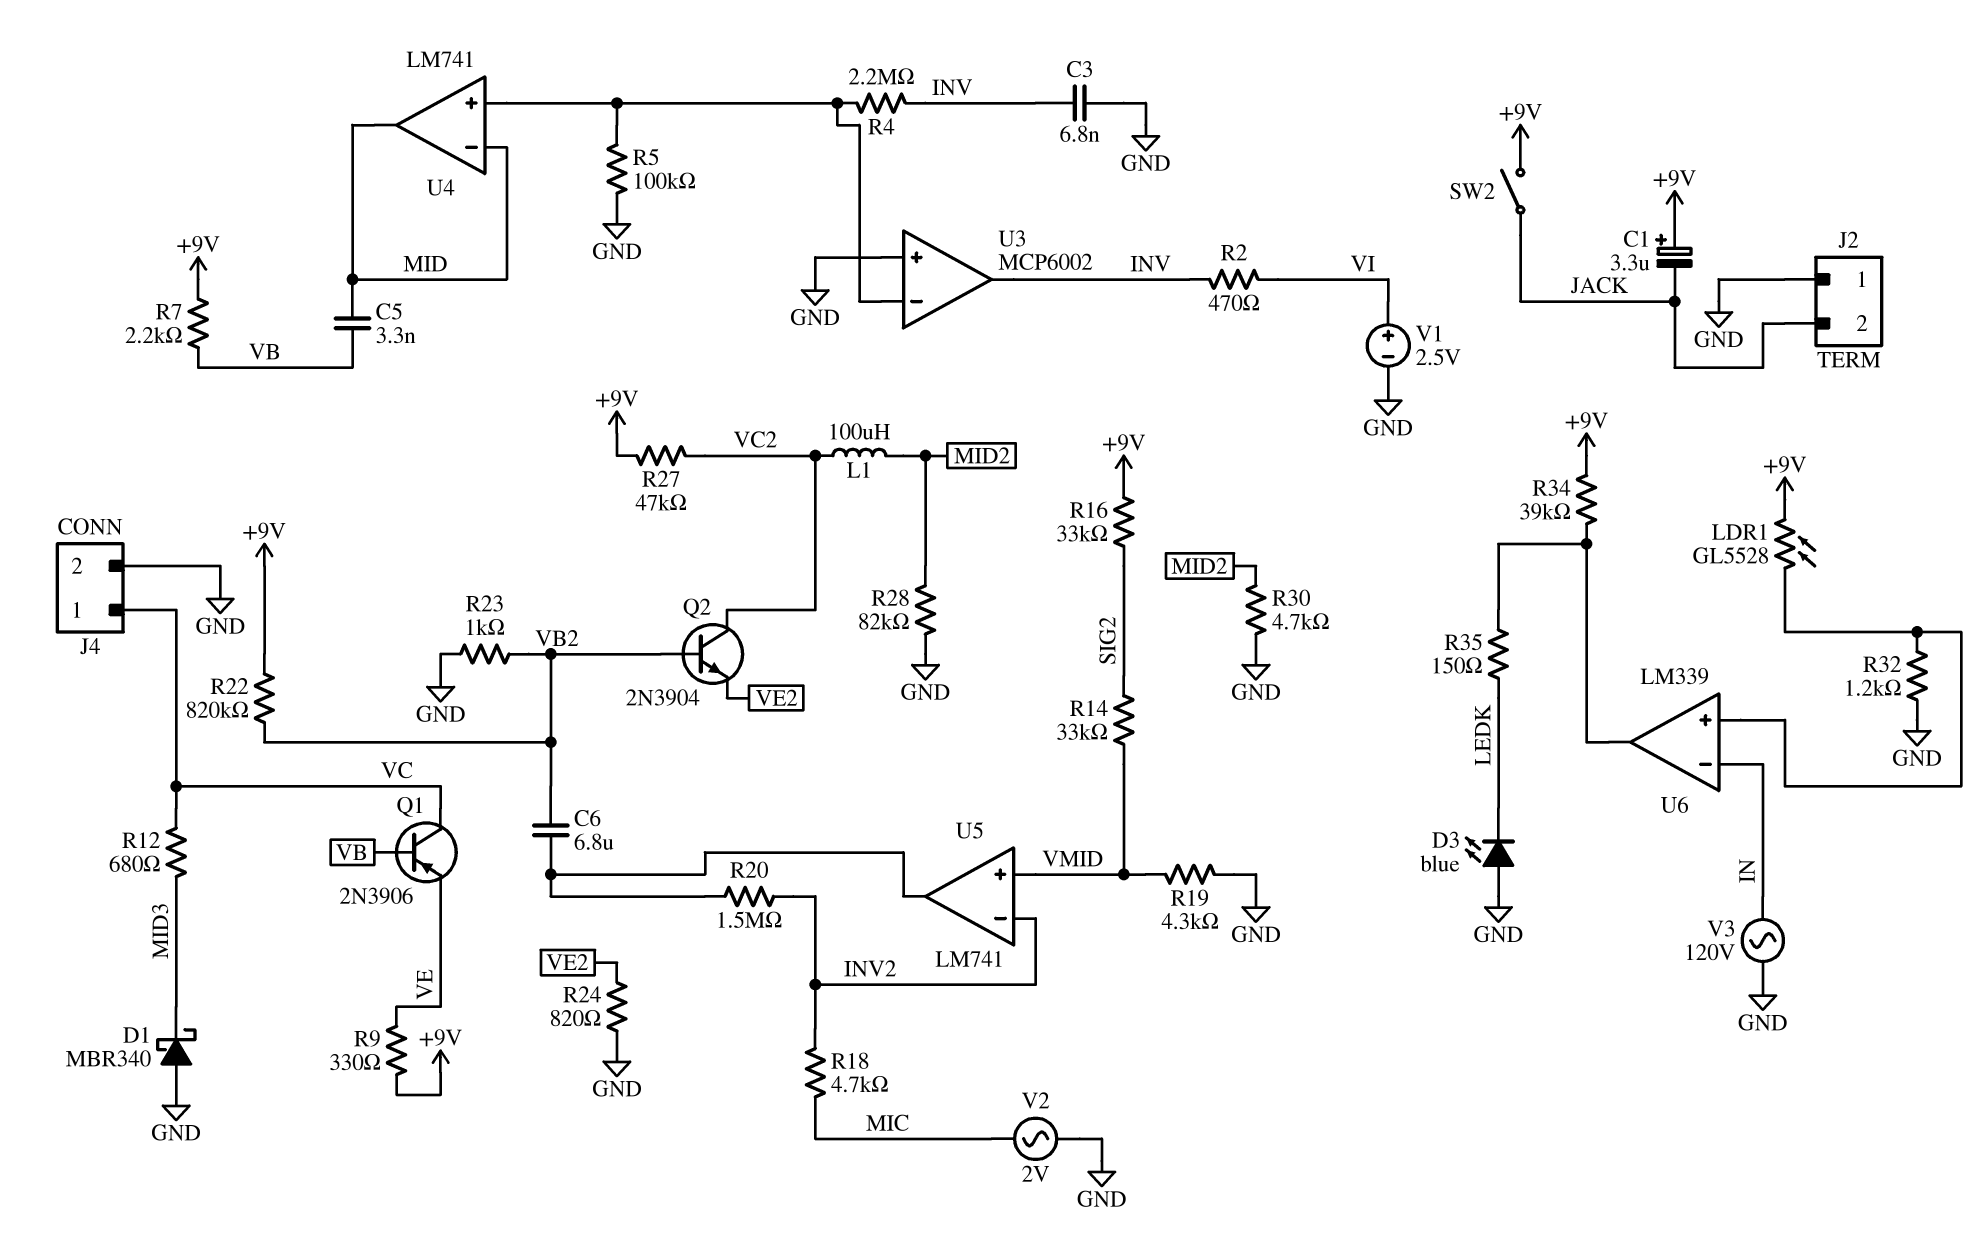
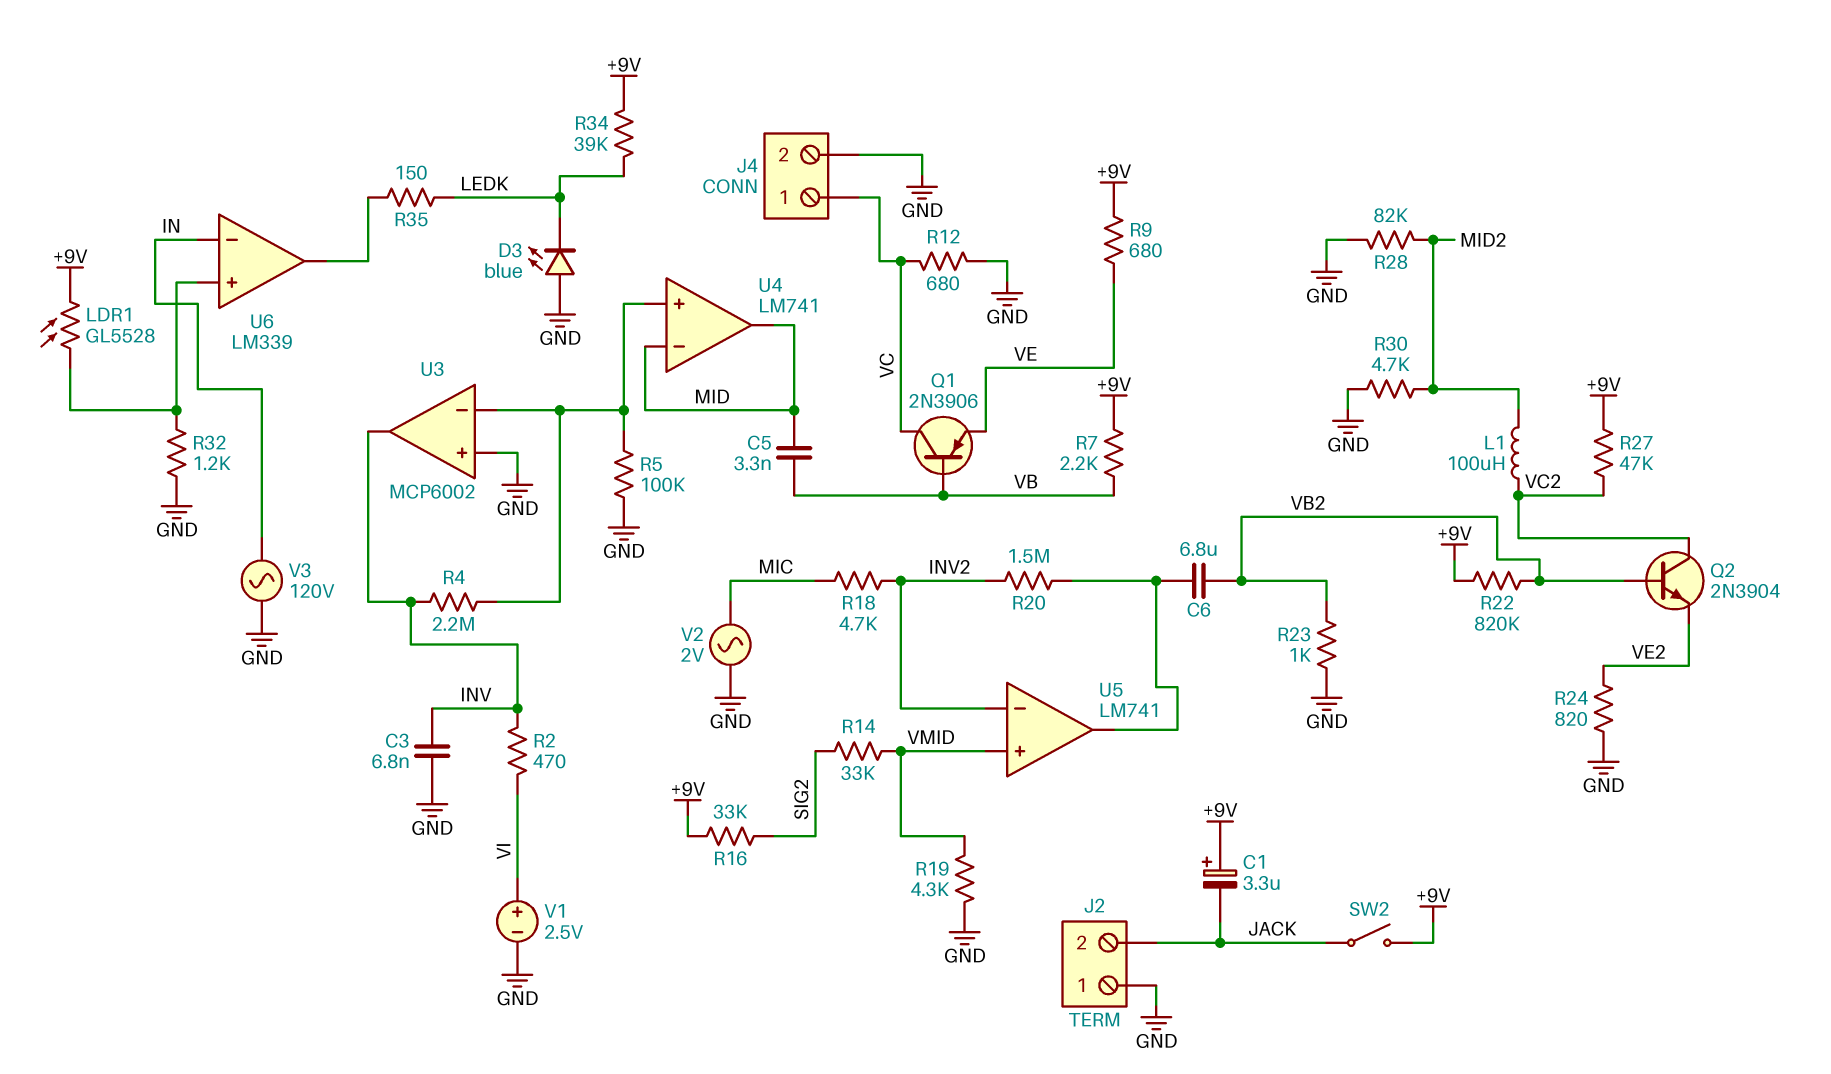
D1: schottky MBR340 (A GND, K MID3) -> none
R9: 330 (+9V, VE) -> 680 (+9V, VE)
R12: 680 (MID3, VC) -> 680 (GND, VC)
R34: 39k (+9V, U6/out) -> 39k (+9V, LEDK)

